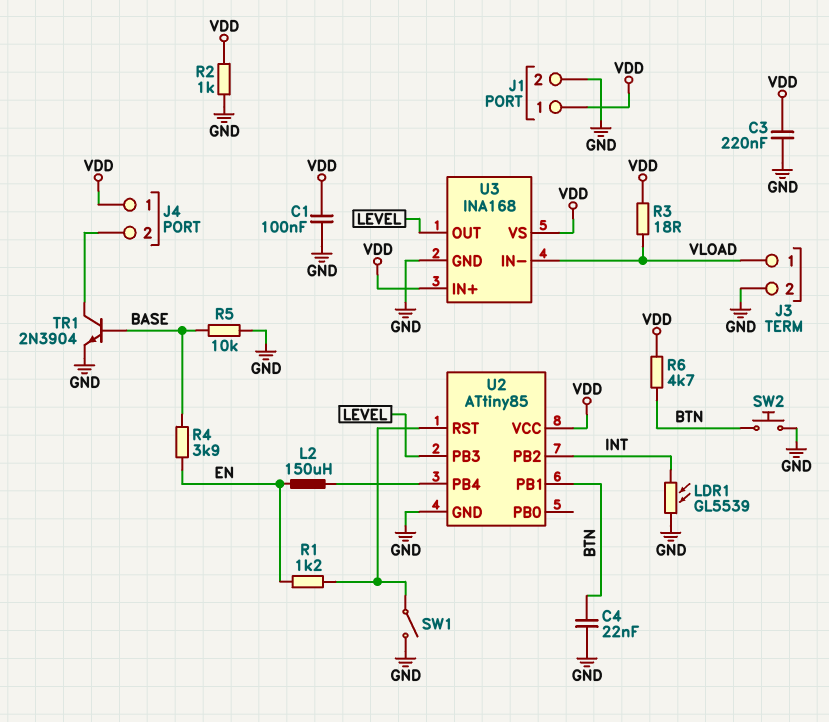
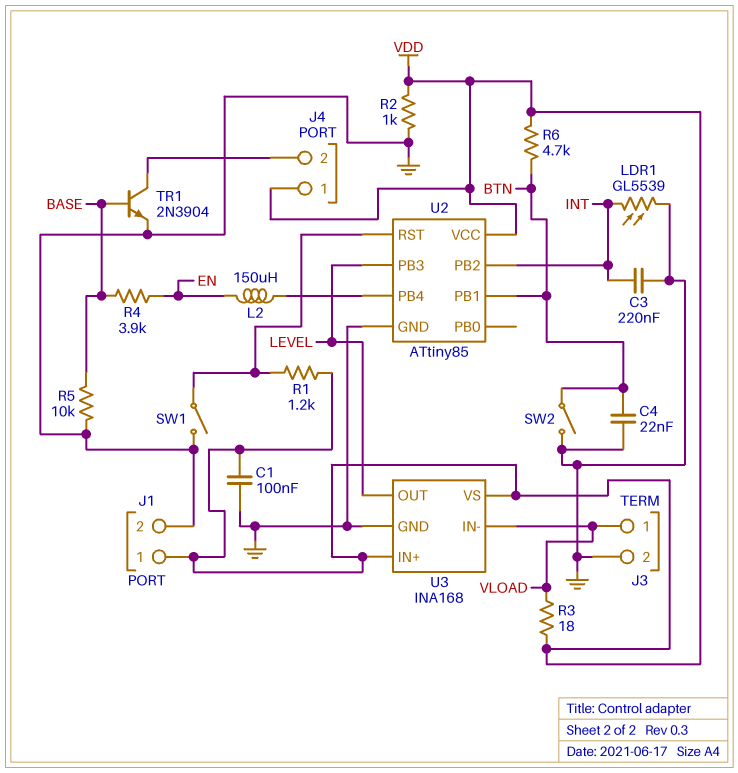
C3: 220nF (GND, VDD) -> 220nF (GND, INT)
R1: 1.2k (EN, U2/RST) -> 1.2k (U2/RST, VDD)
SW2: button (BTN, GND) -> switch (BTN, GND)

